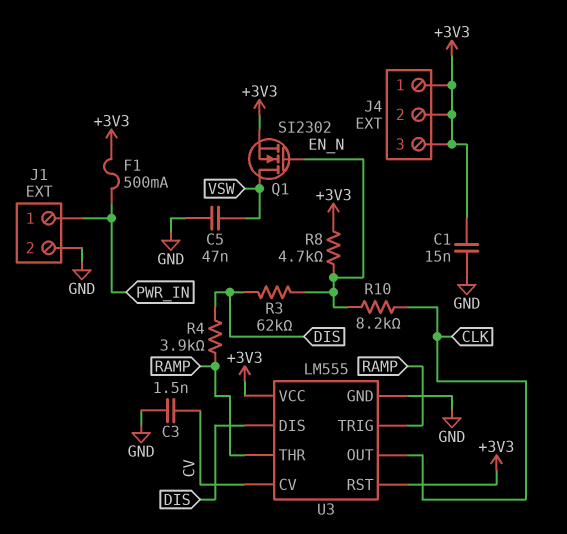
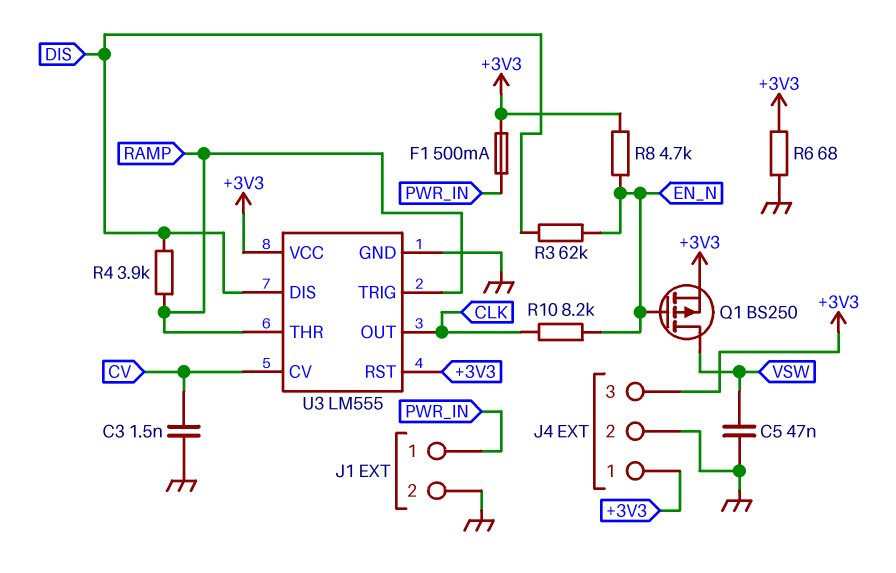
C1: 15nF (+3V3, GND) -> none
J4 pin 2: +3V3 -> GND
Q1: NMOS SI2302 (G EN_N, D VSW, S +3V3) -> PMOS BS250 (G EN_N, D VSW, S +3V3)
R6: none -> 68 (+3V3, GND)

